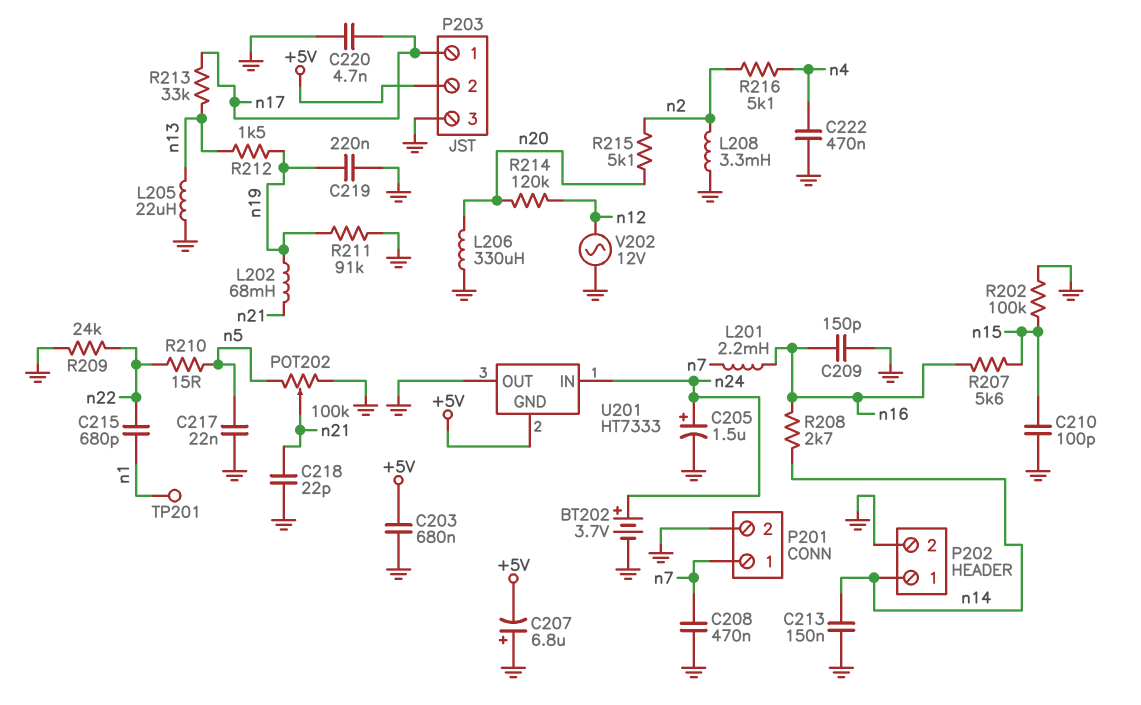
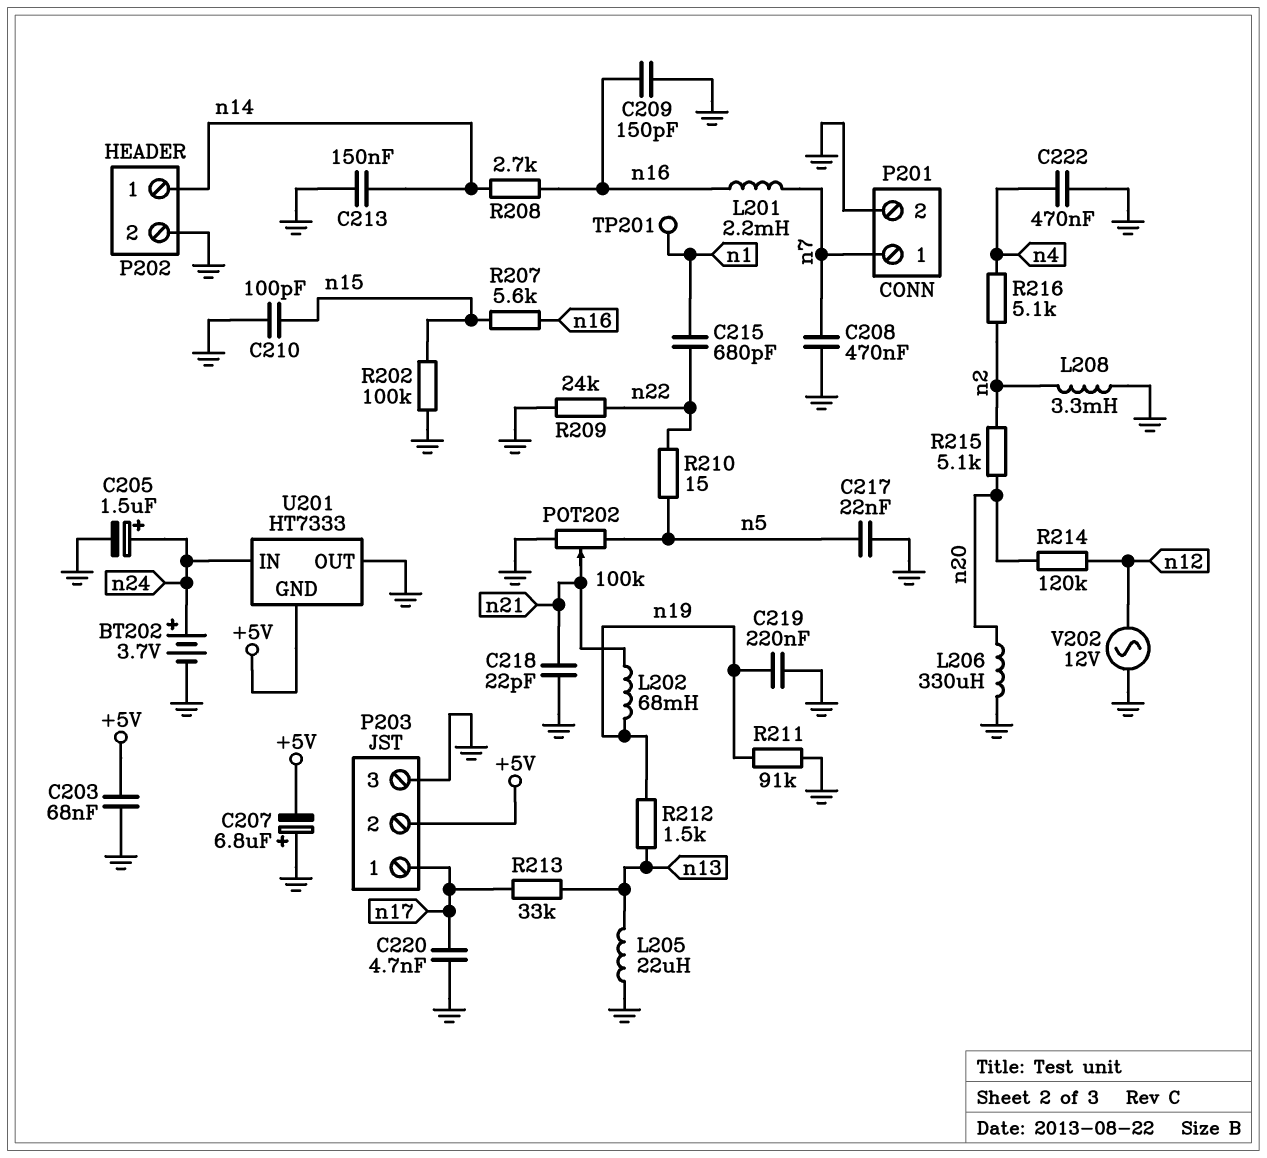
C203: 680nF (+5V, GND) -> 68nF (+5V, GND)

